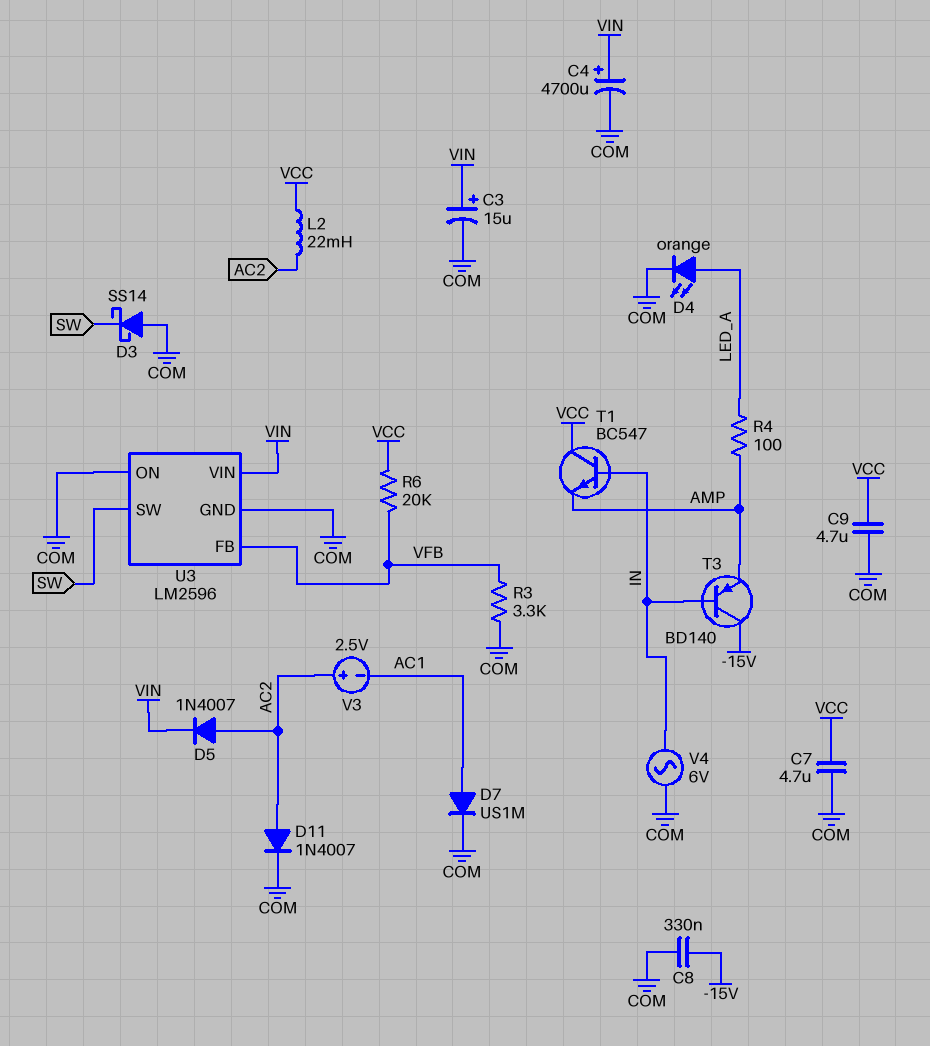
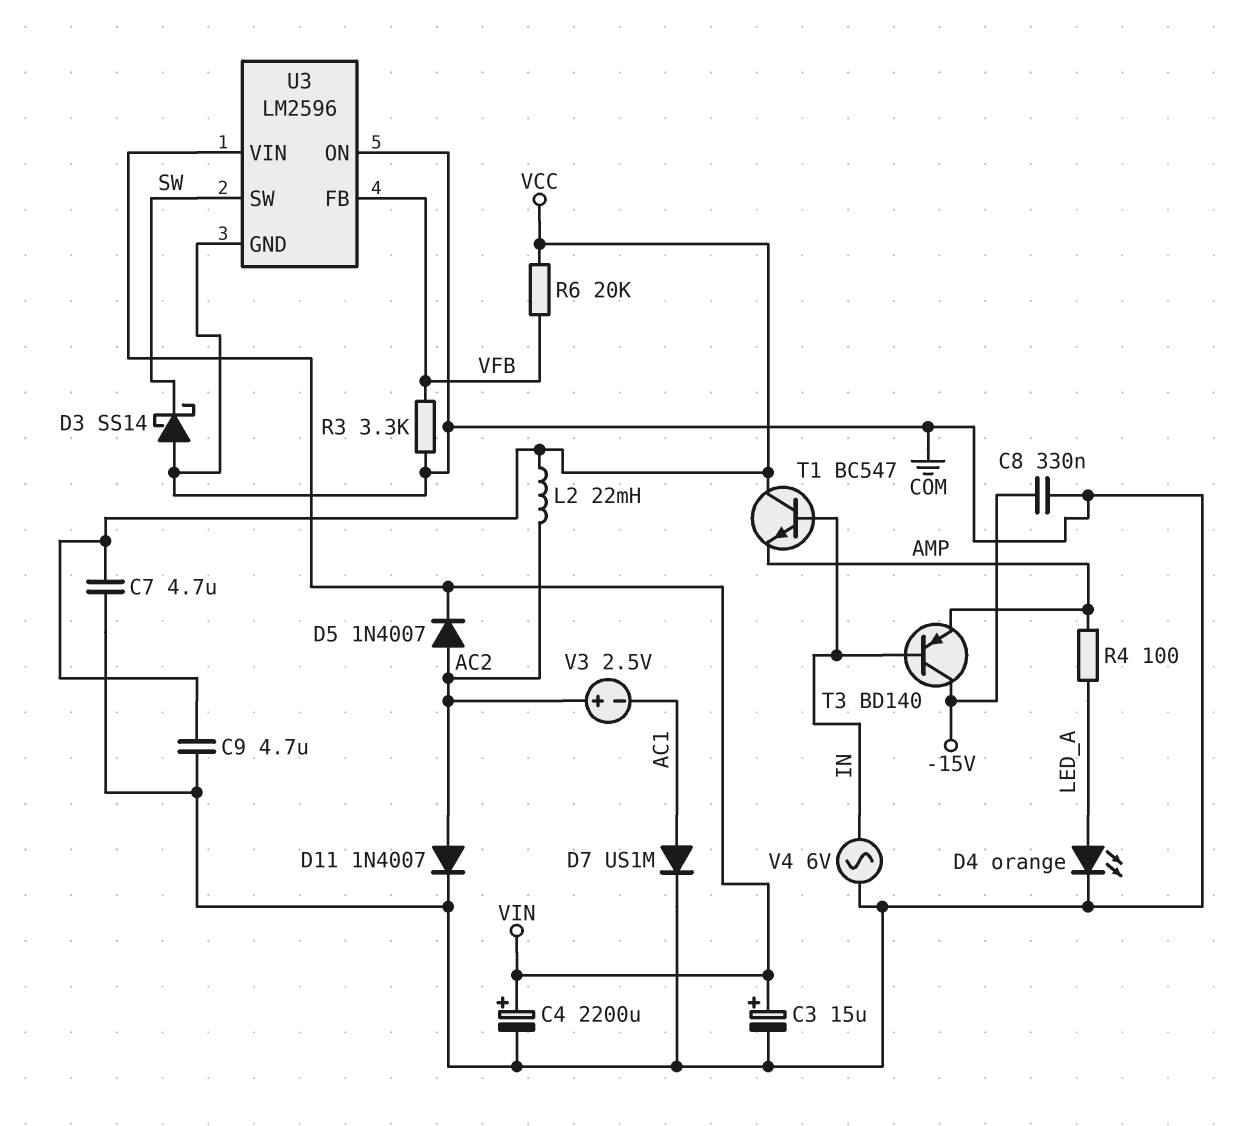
C4: 4700uF (plus VIN, minus COM) -> 2200uF (plus VIN, minus COM)

